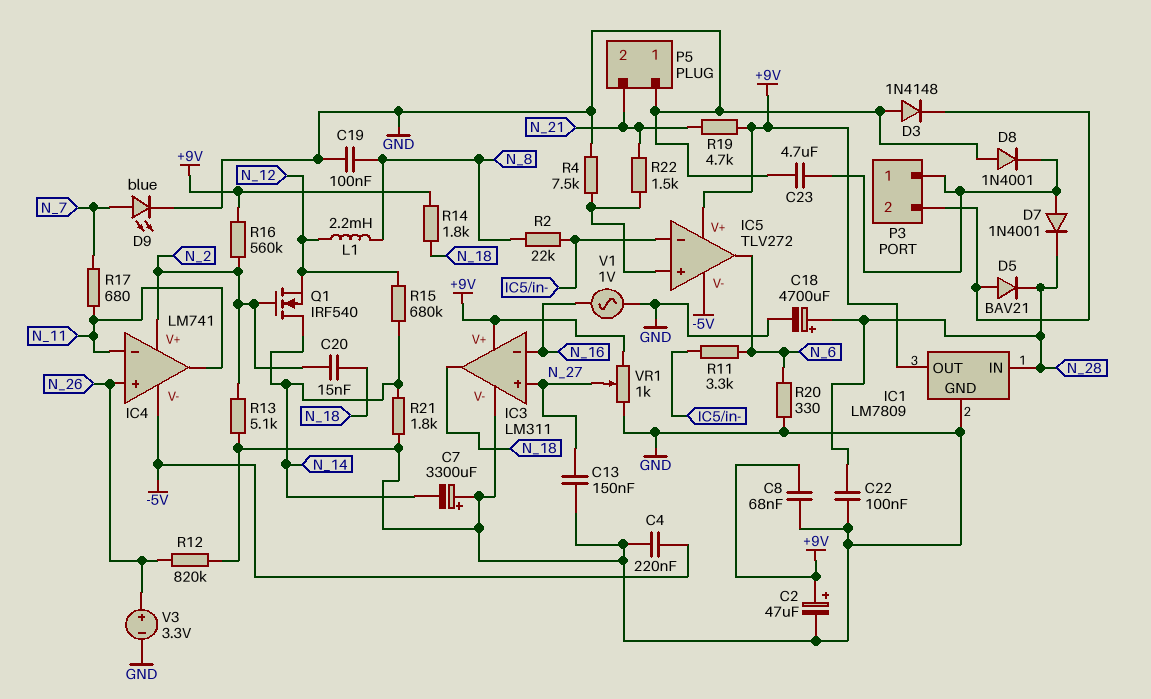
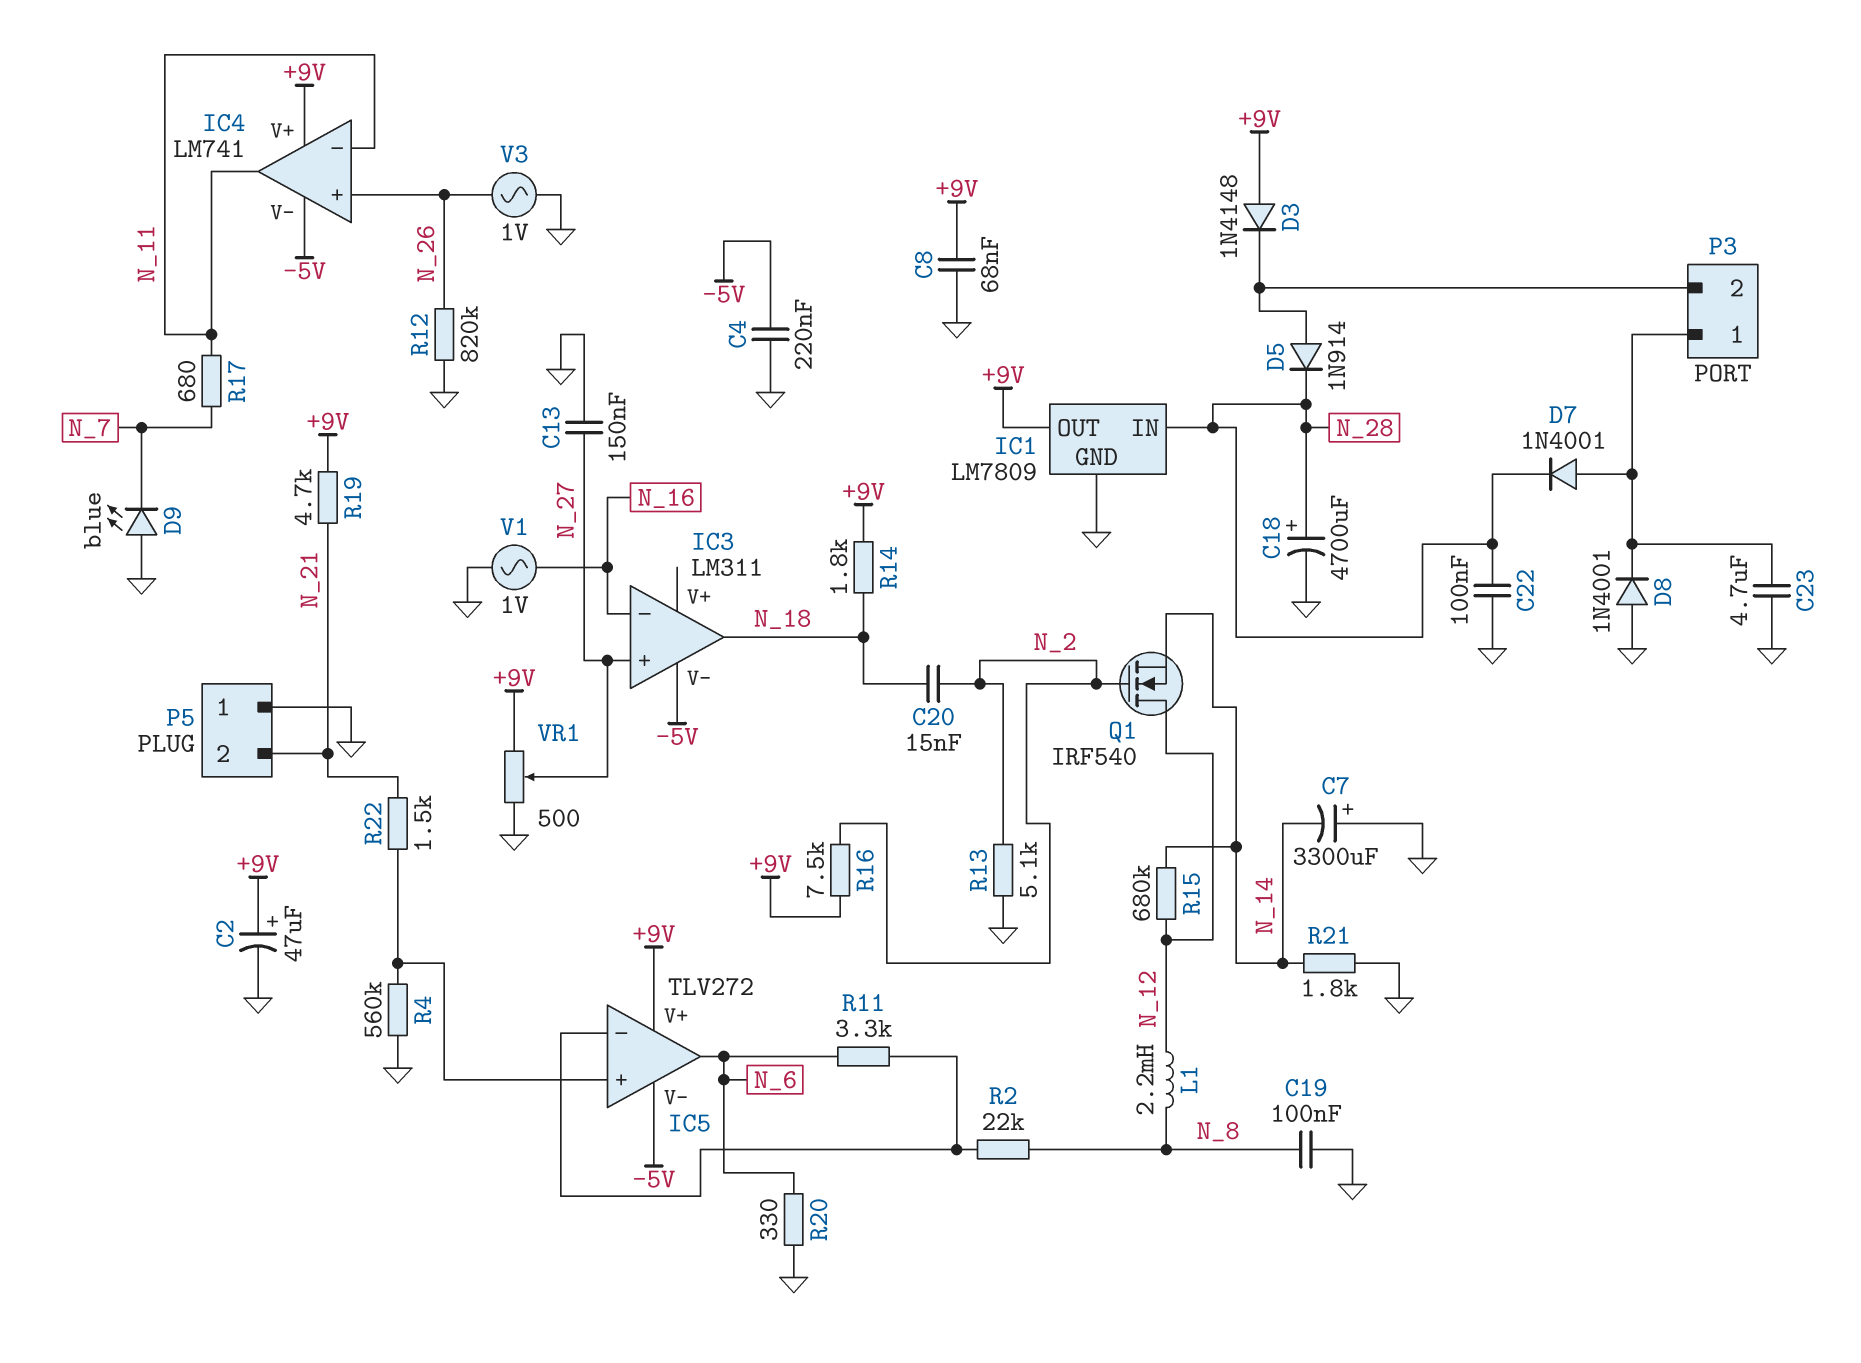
D3: diode 1N4148 (A GND, K P3/2) -> diode 1N4148 (A +9V, K P3/2)
D5: diode BAV21 (A P3/2, K N_28) -> diode 1N914 (A P3/2, K N_28)
D9: LED blue (A N_7, K GND) -> LED blue (A GND, K N_7)
IC3 pin V+: +9V -> none
IC3 pin V-: GND -> -5V
IC4 pin V+: N_2 -> +9V
Q1: NMOS IRF540 (G N_2, D N_14, S N_12) -> NMOS IRF540 (G N_2, D N_12, S N_14)
R4: 7.5k (GND, IC5/in+) -> 560k (GND, IC5/in+)
R16: 560k (+9V, N_2) -> 7.5k (+9V, N_2)
V3: 3.3V (plus N_26, minus GND) -> AC 1V (GND, N_26)
VR1: 1k (+9V, GND, wiper N_27) -> 500 (+9V, GND, wiper N_27)

